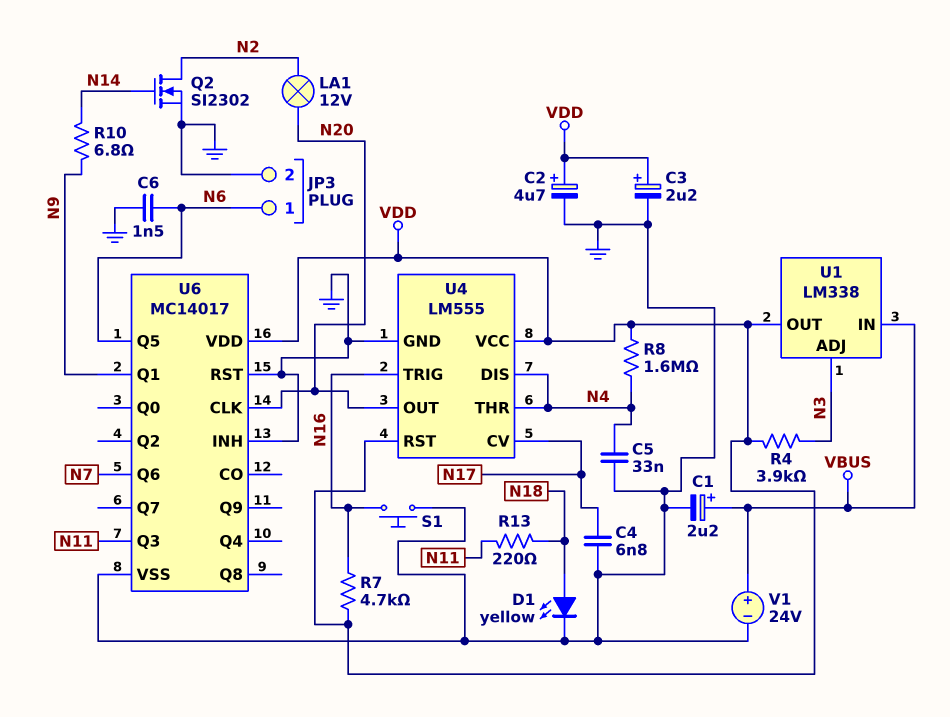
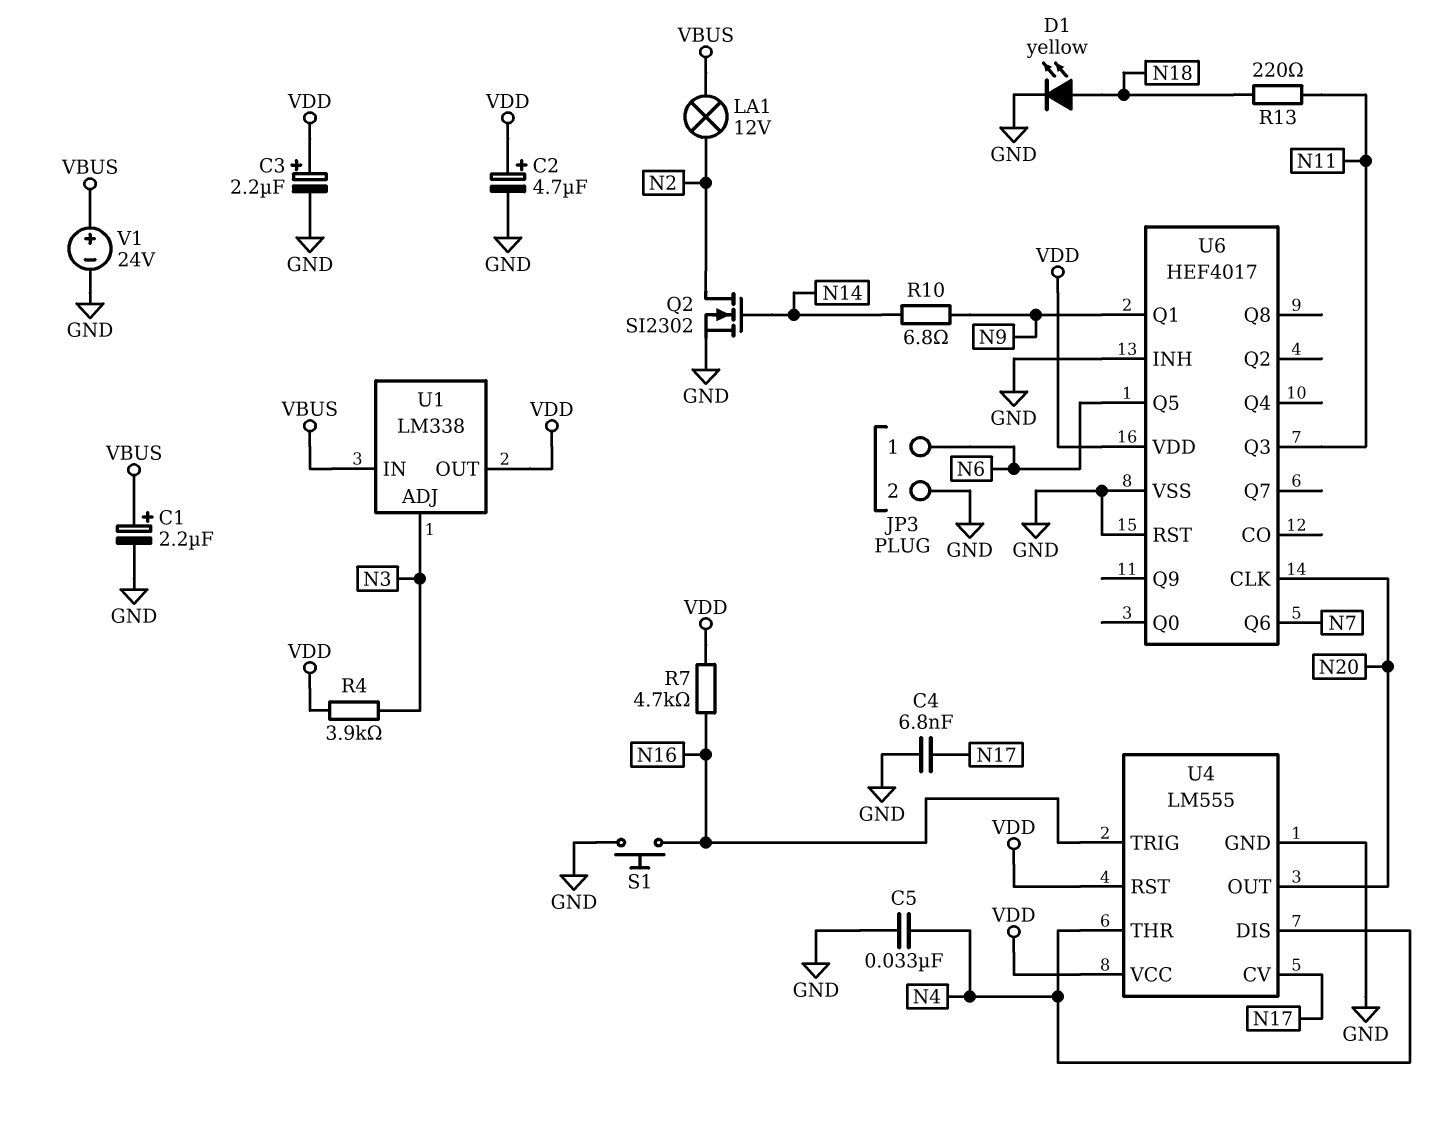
C6: 1.5nF (GND, N6) -> none
LA1: lamp 12V (N2, N20) -> lamp 12V (N2, VBUS)
R8: 1.6M (N4, VDD) -> none
U6: MC14017 -> HEF4017

